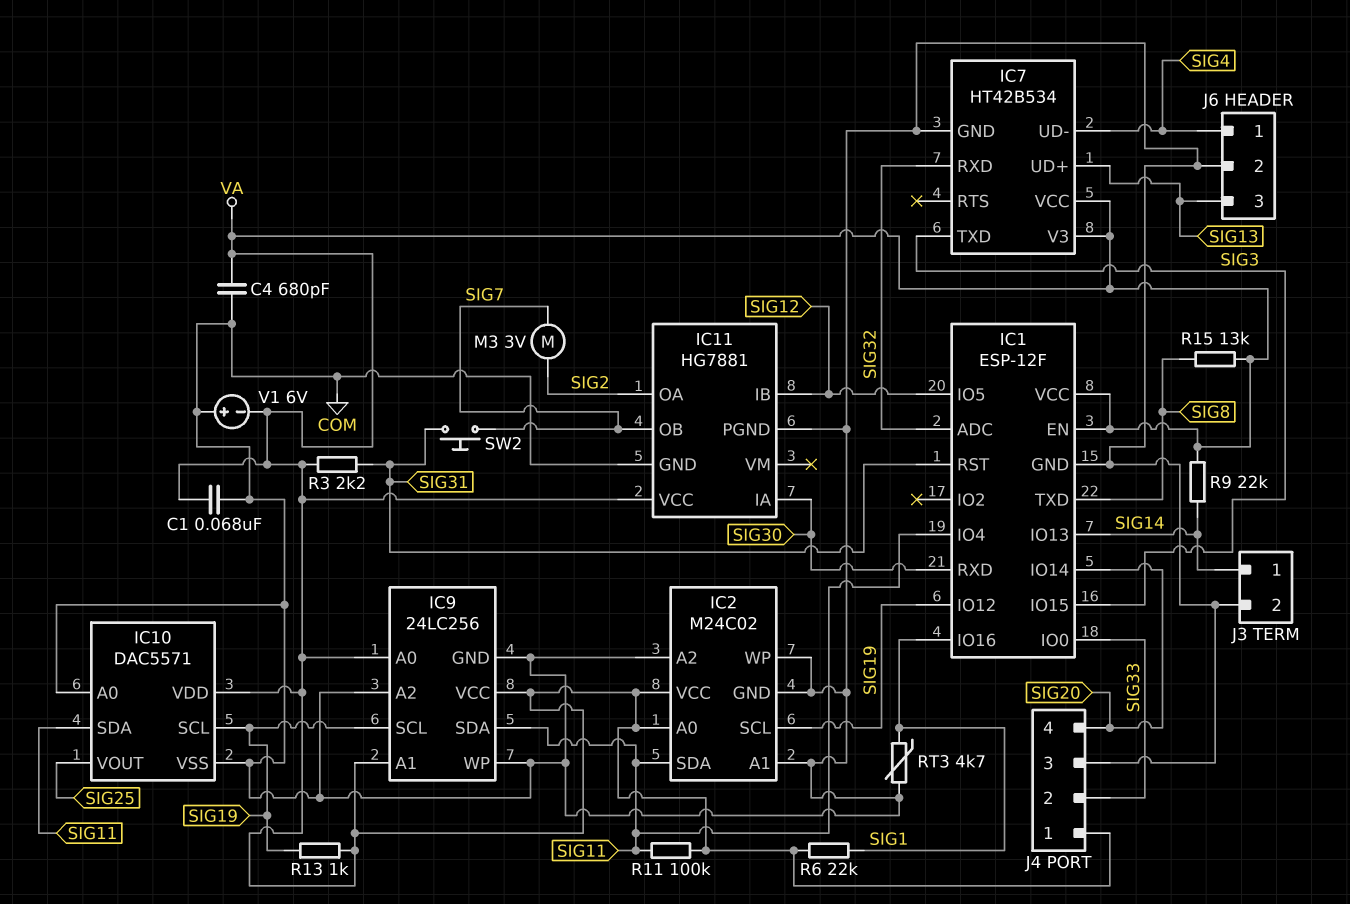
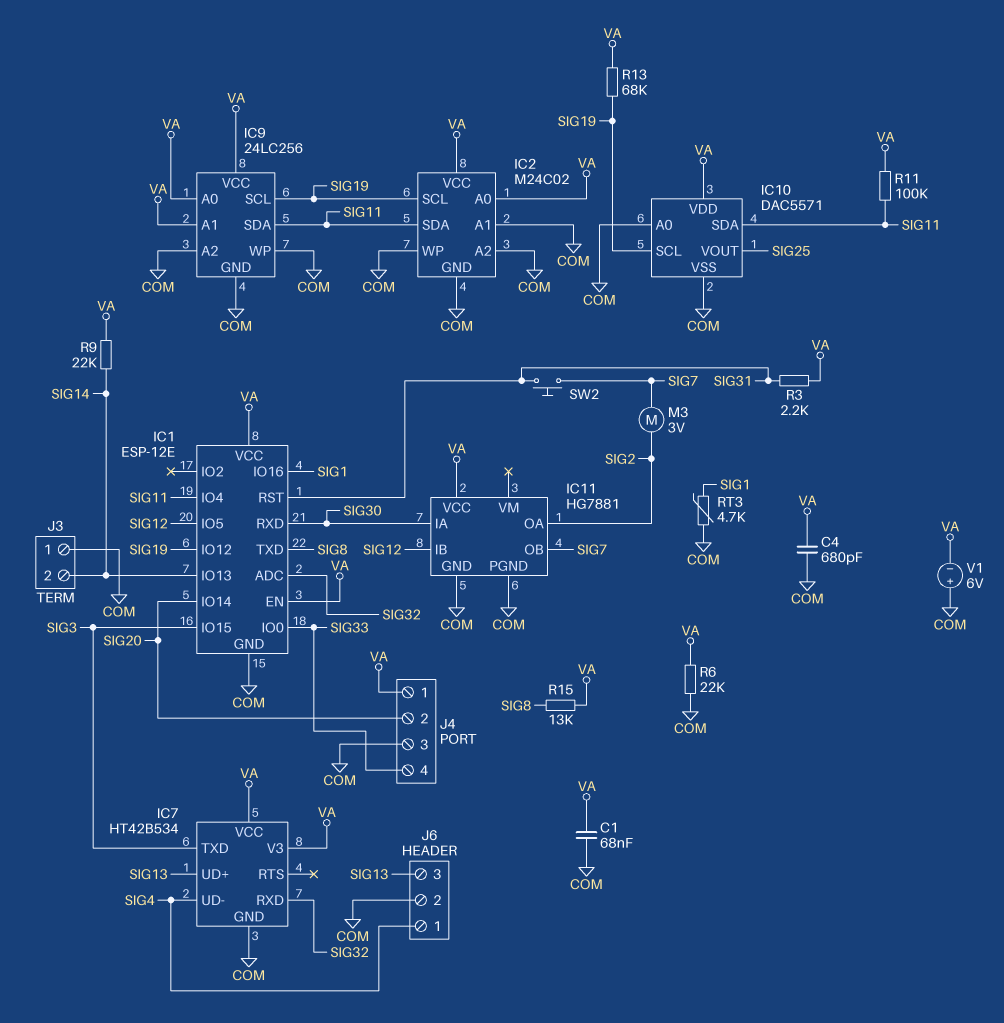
IC1: ESP-12F -> ESP-12E
J3 pin 1: SIG14 -> COM
J3 pin 2: COM -> SIG14
J4 pin 2: SIG33 -> SIG20
J4 pin 4: SIG20 -> SIG33
R6: 22k (SIG1, VA) -> 22k (COM, VA)
R13: 1k (SIG19, VA) -> 68k (SIG19, VA)

